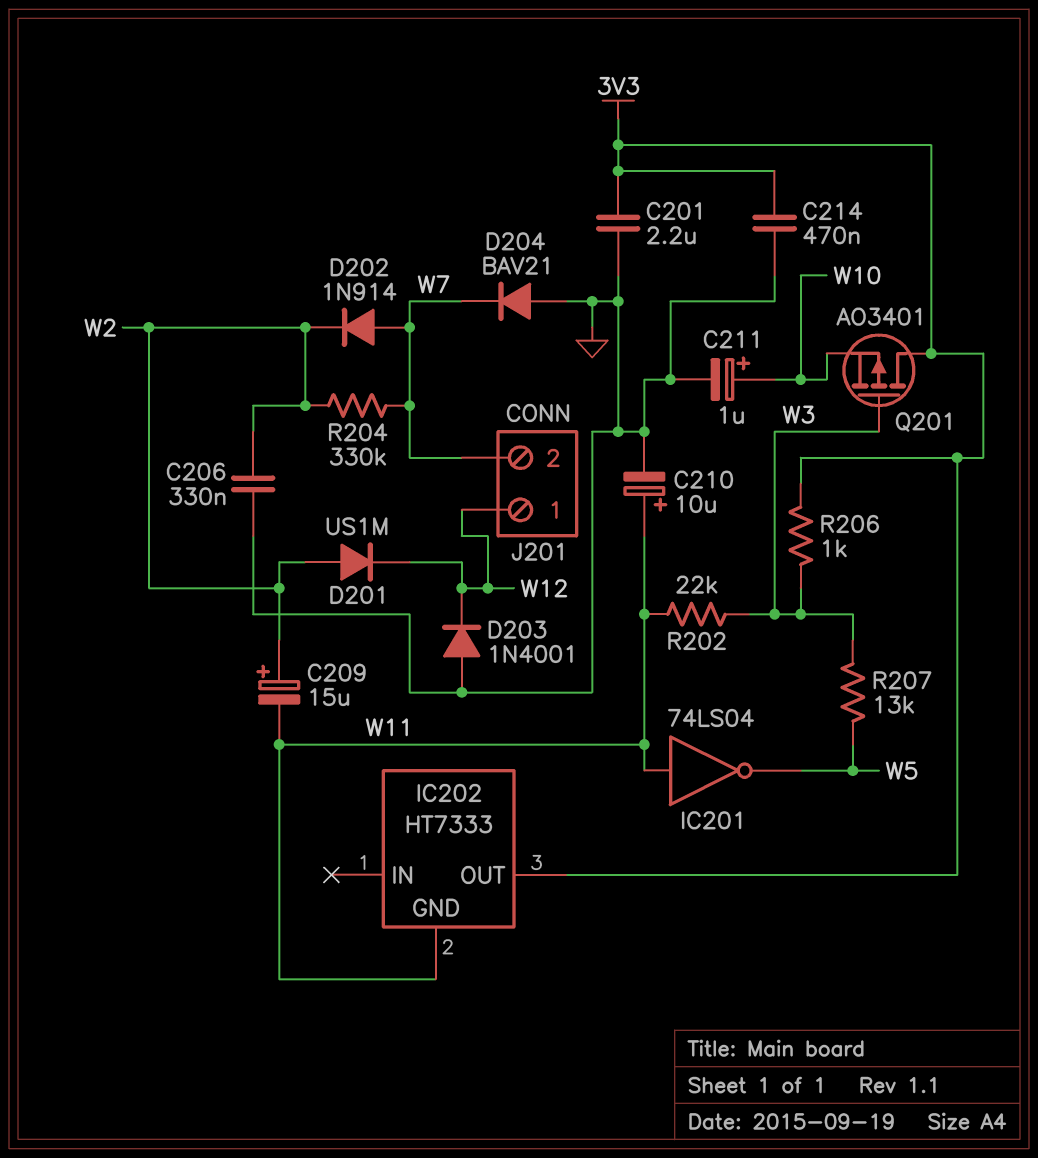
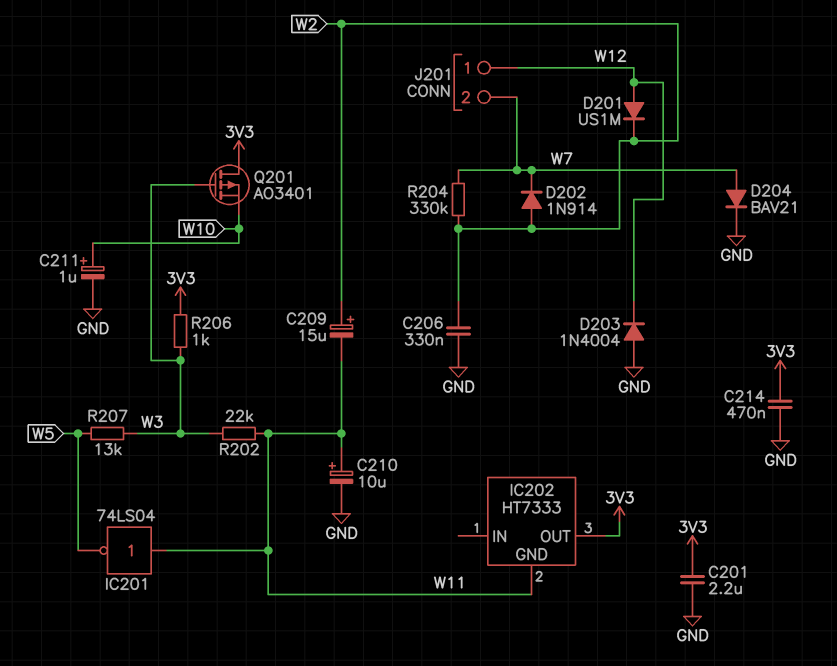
D201: diode US1M (A W2, K W12) -> diode US1M (A W12, K W2)
D202: diode 1N914 (A W7, K W2) -> diode 1N914 (A W2, K W7)
D203: diode 1N4001 (A GND, K W12) -> diode 1N4004 (A GND, K W12)
D204: diode BAV21 (A GND, K W7) -> diode BAV21 (A W7, K GND)

